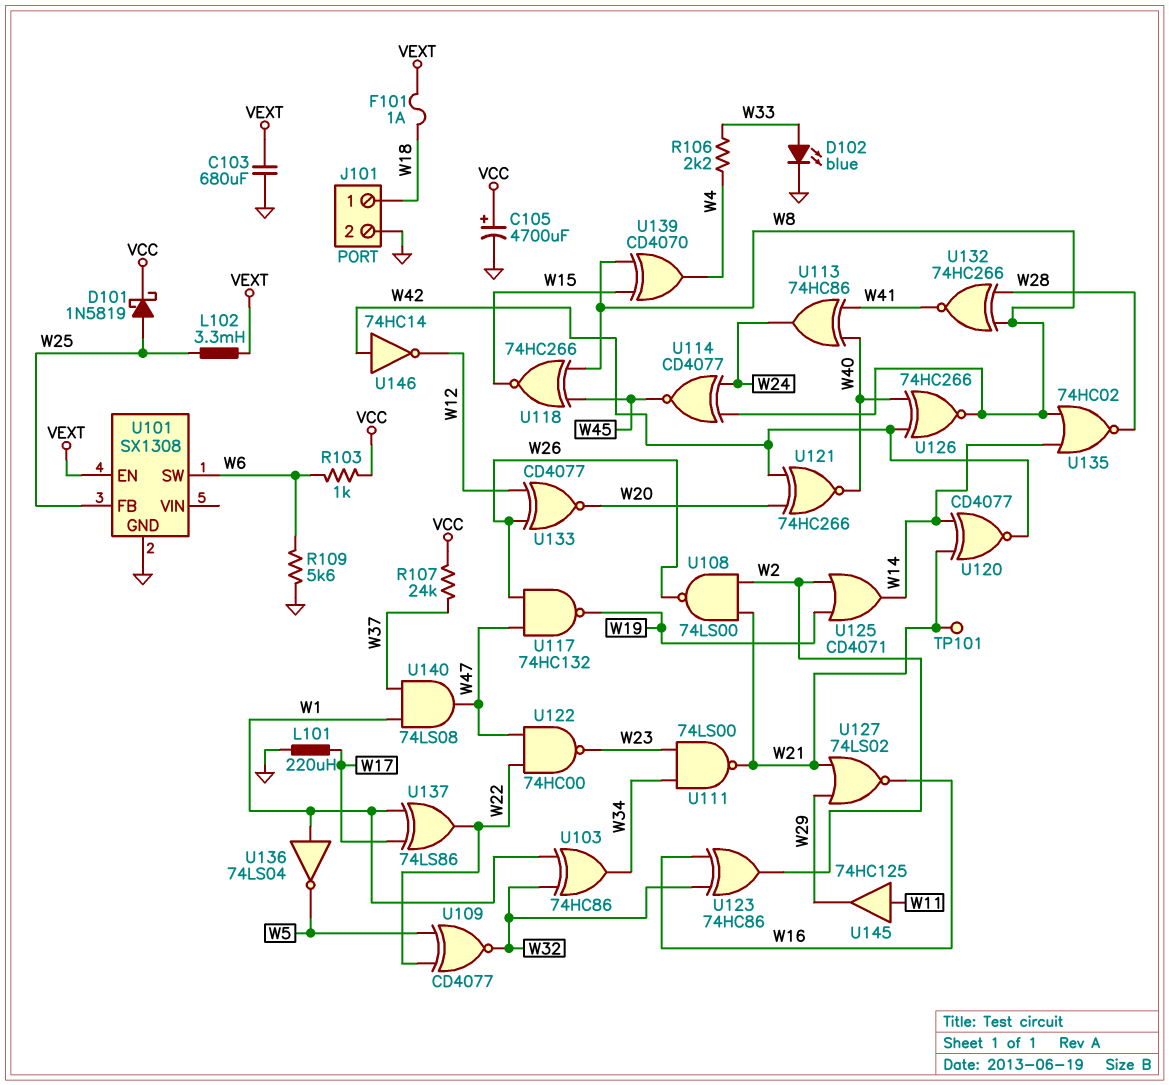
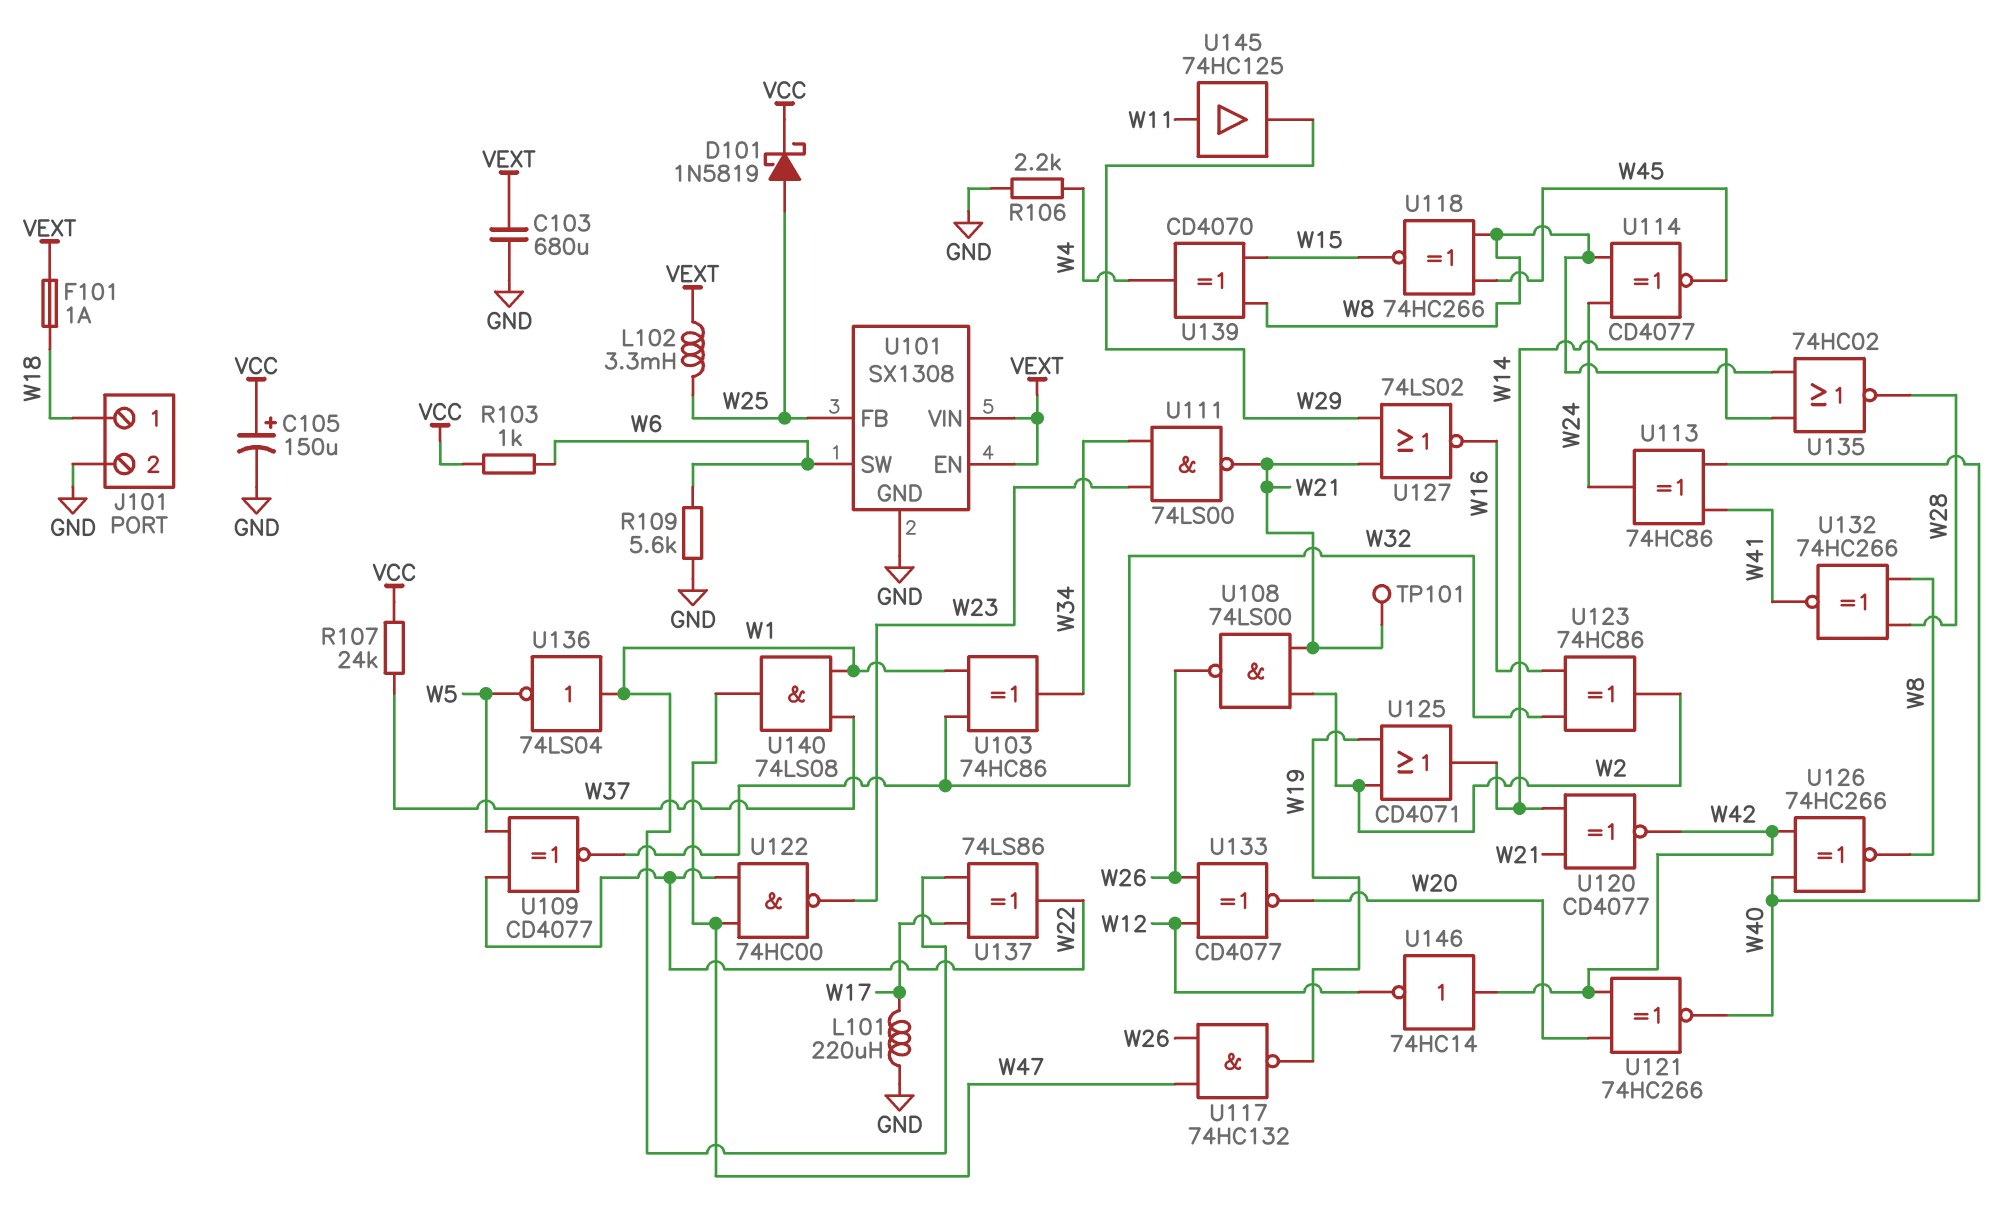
C105: 4700uF (plus VCC, minus GND) -> 150uF (plus VCC, minus GND)
D102: LED blue (A W33, K GND) -> none
R106: 2.2k (W4, W33) -> 2.2k (GND, W4)
U101 pin VIN: none -> VEXT

